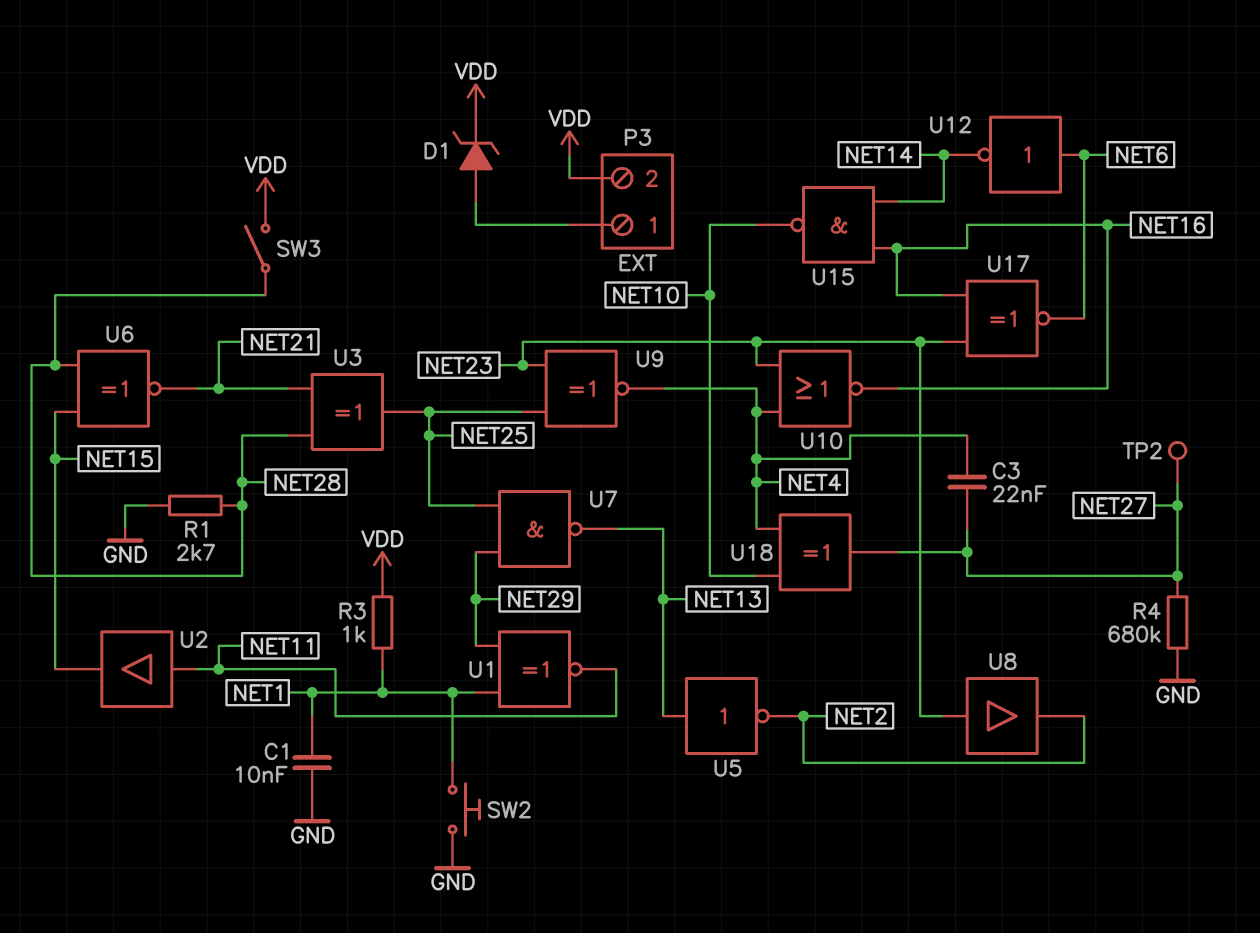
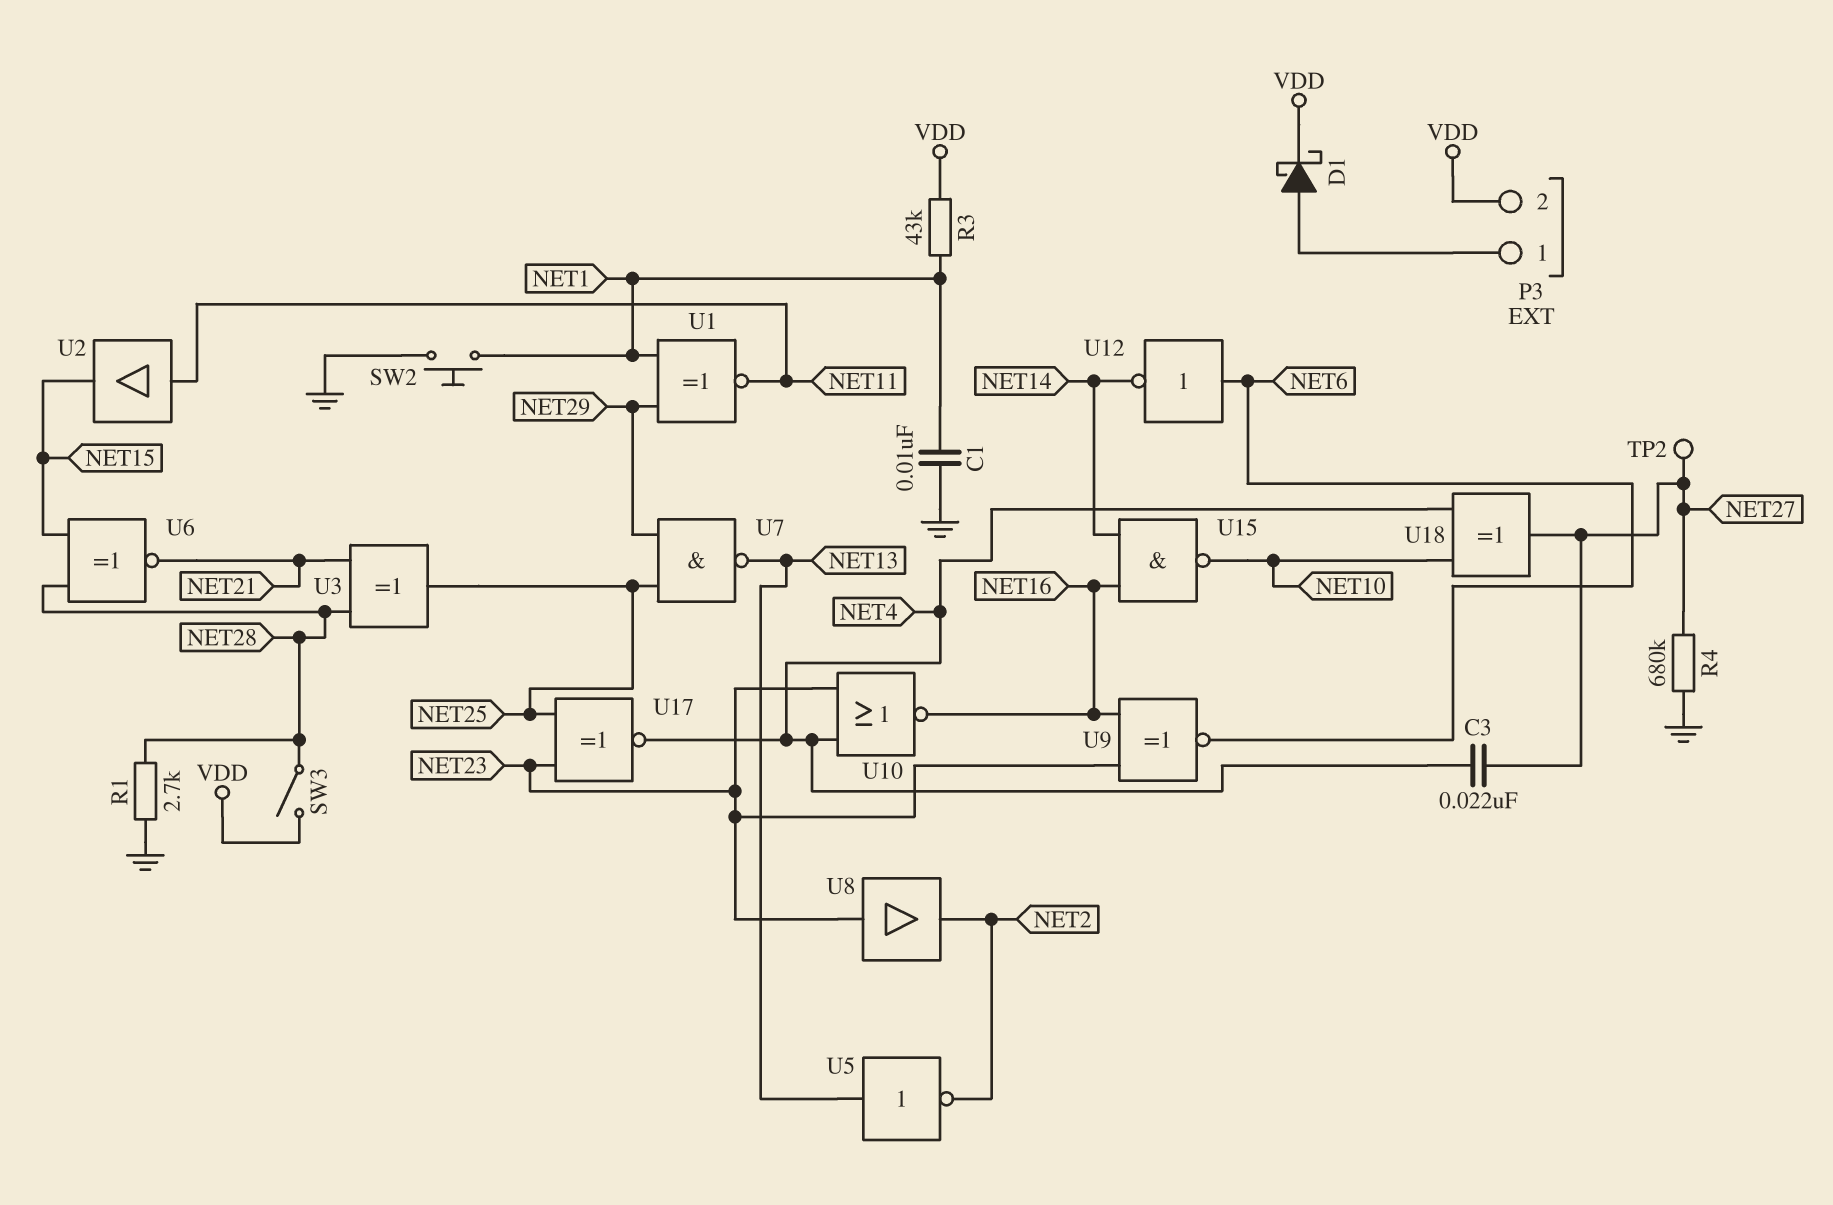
D1: zener (A P3/1, K VDD) -> schottky (A P3/1, K VDD)
R3: 1k (NET1, VDD) -> 43k (NET1, VDD)
U9: XNOR (in NET23, in NET25, out NET4) -> XNOR (in NET16, in NET23, out NET6)
U17: XNOR (in NET16, in NET23, out NET6) -> XNOR (in NET23, in NET25, out NET4)

